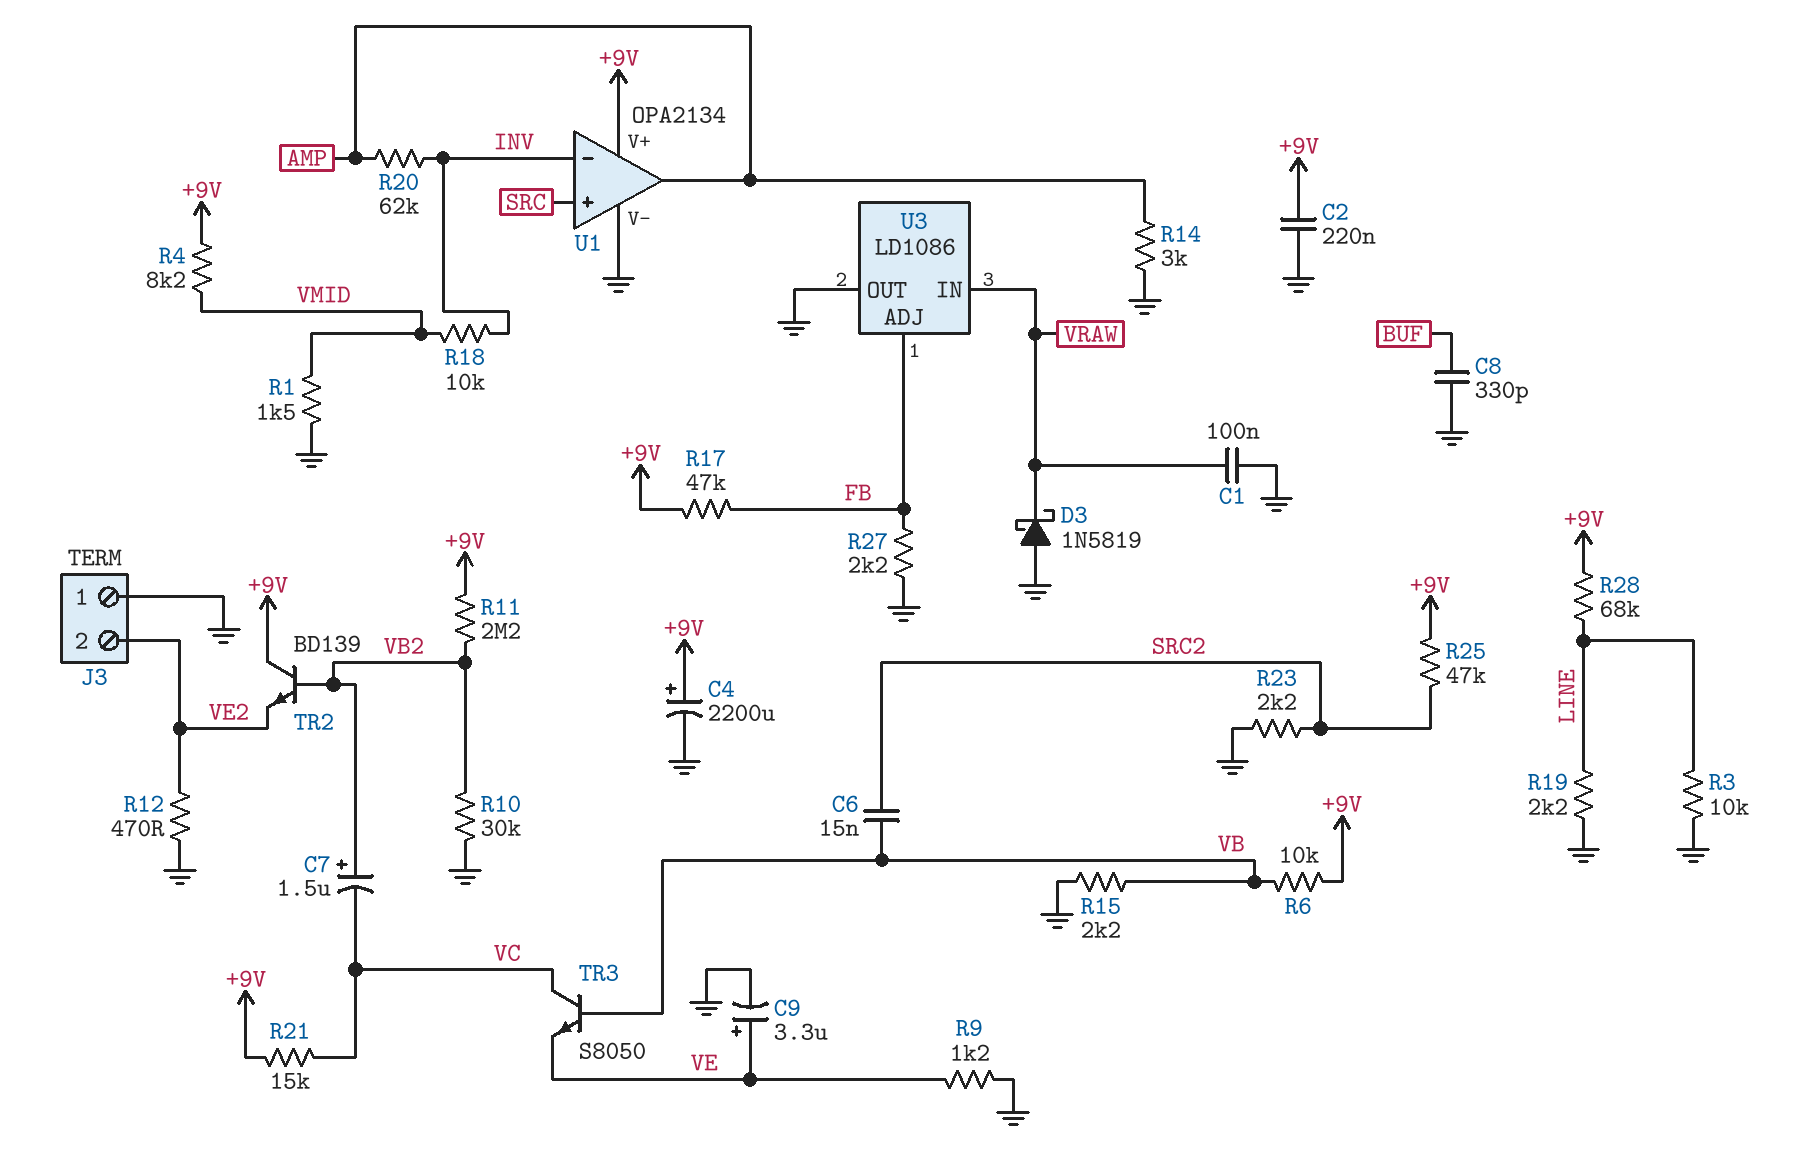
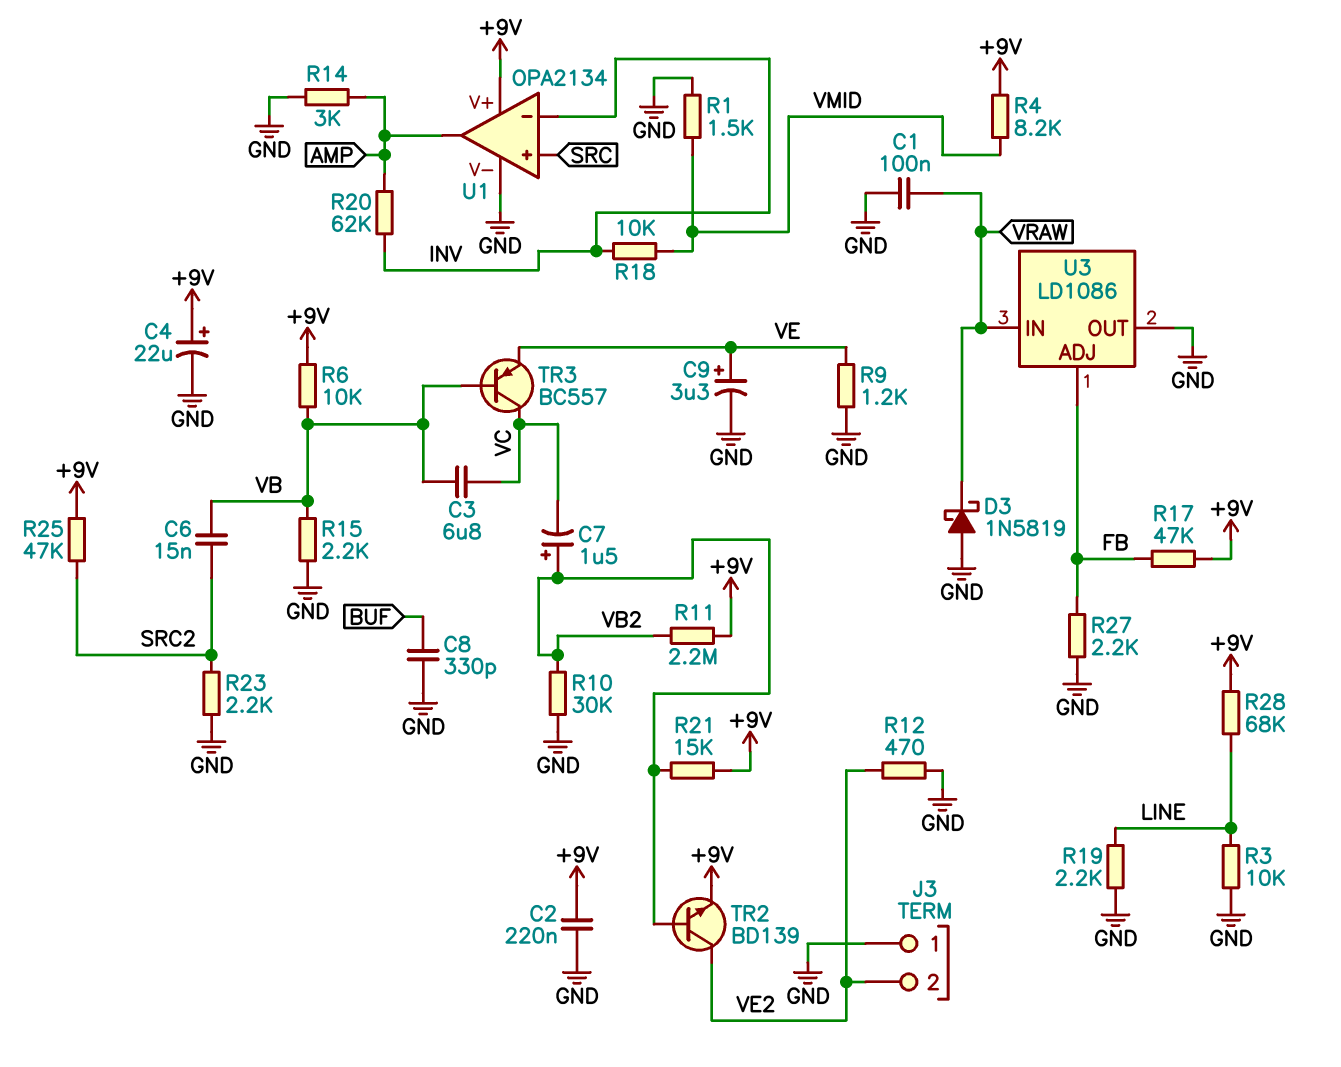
C3: none -> 6.8uF (VB, VC)
C4: 2200uF (plus +9V, minus GND) -> 22uF (plus +9V, minus GND)
R21: 15k (+9V, VC) -> 15k (+9V, VB2)
TR2: NPN BD139 (B VB2, C +9V, E VE2) -> NPN BD139 (B VB2, C VE2, E +9V)
TR3: NPN S8050 (B VB, C VC, E VE) -> PNP BC557 (B VB, C VC, E VE)

